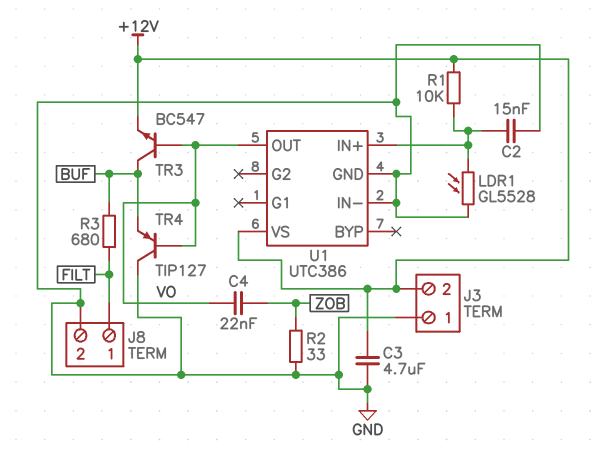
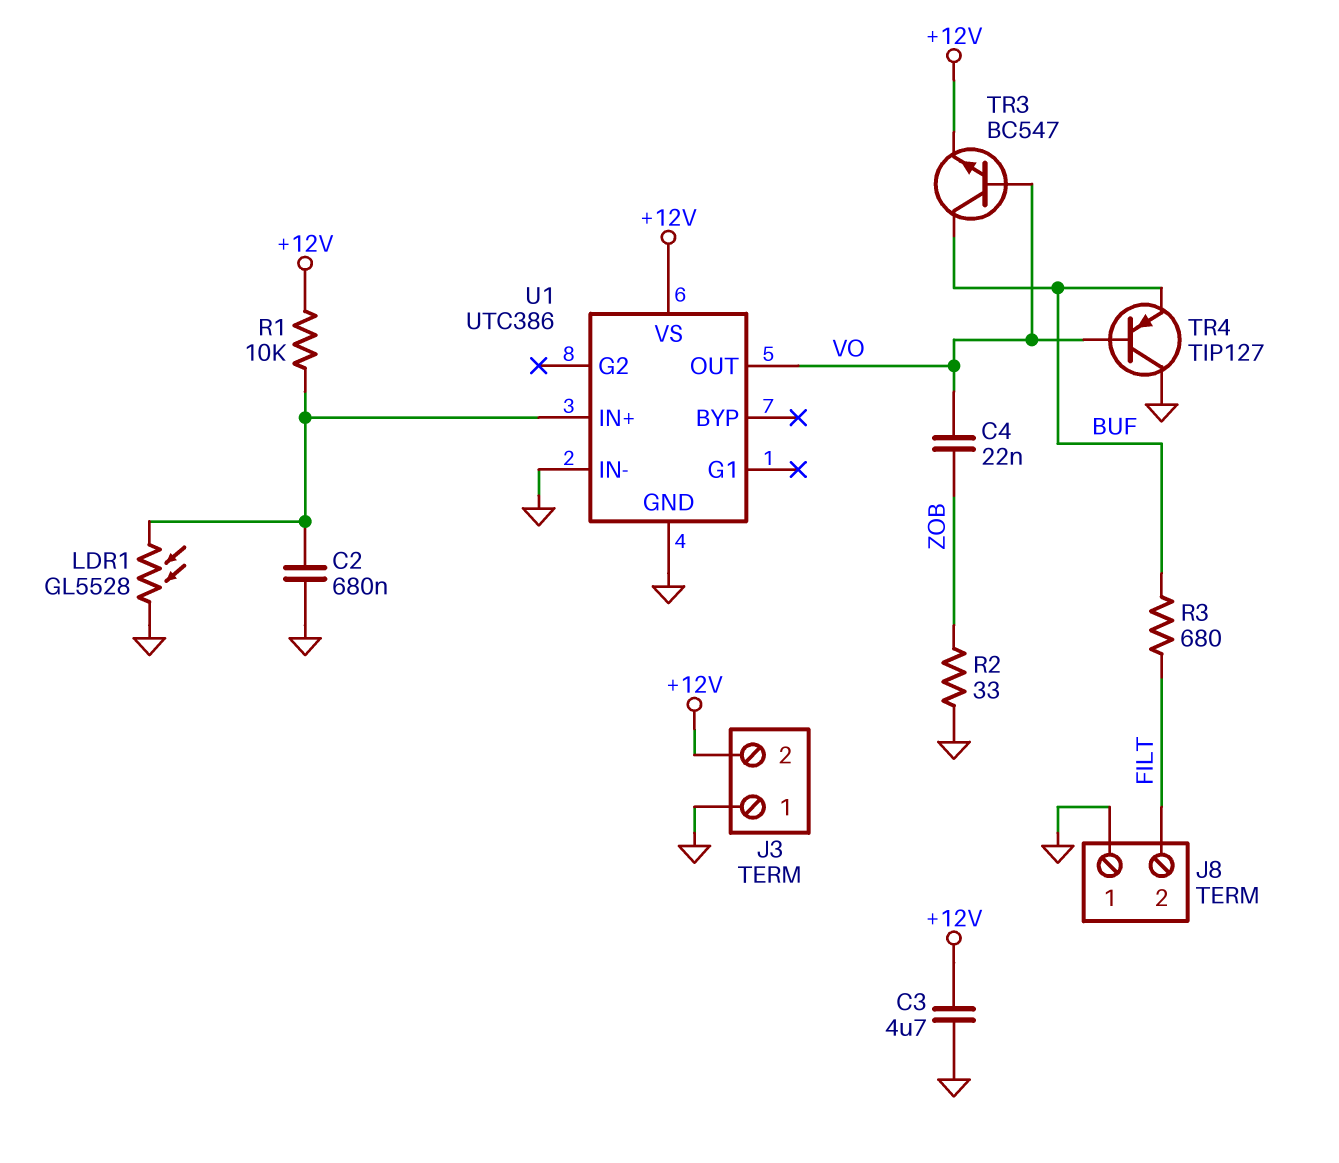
C2: 15nF (GND, U1/IN+) -> 680nF (GND, U1/IN+)
J8 pin 1: FILT -> GND
J8 pin 2: GND -> FILT

